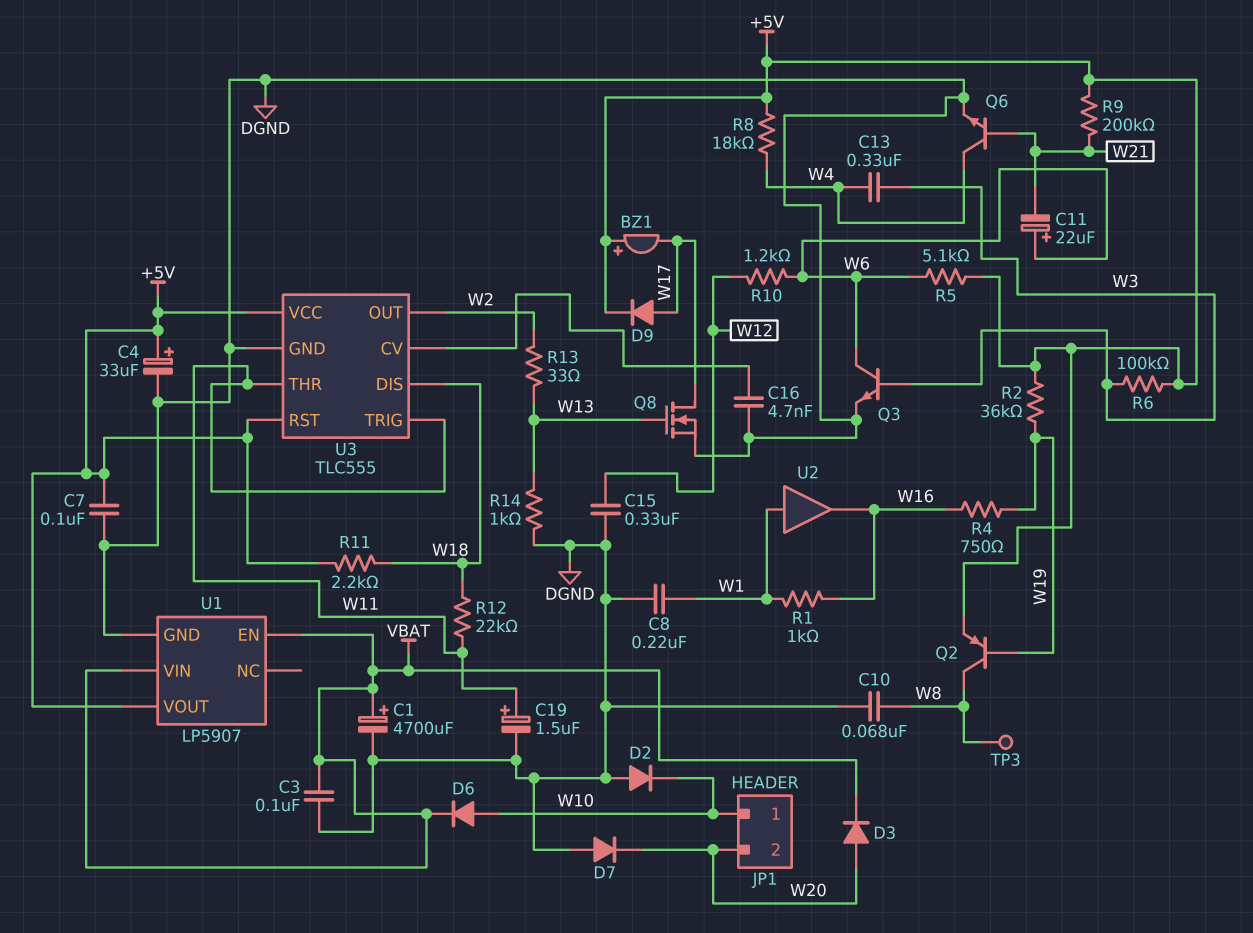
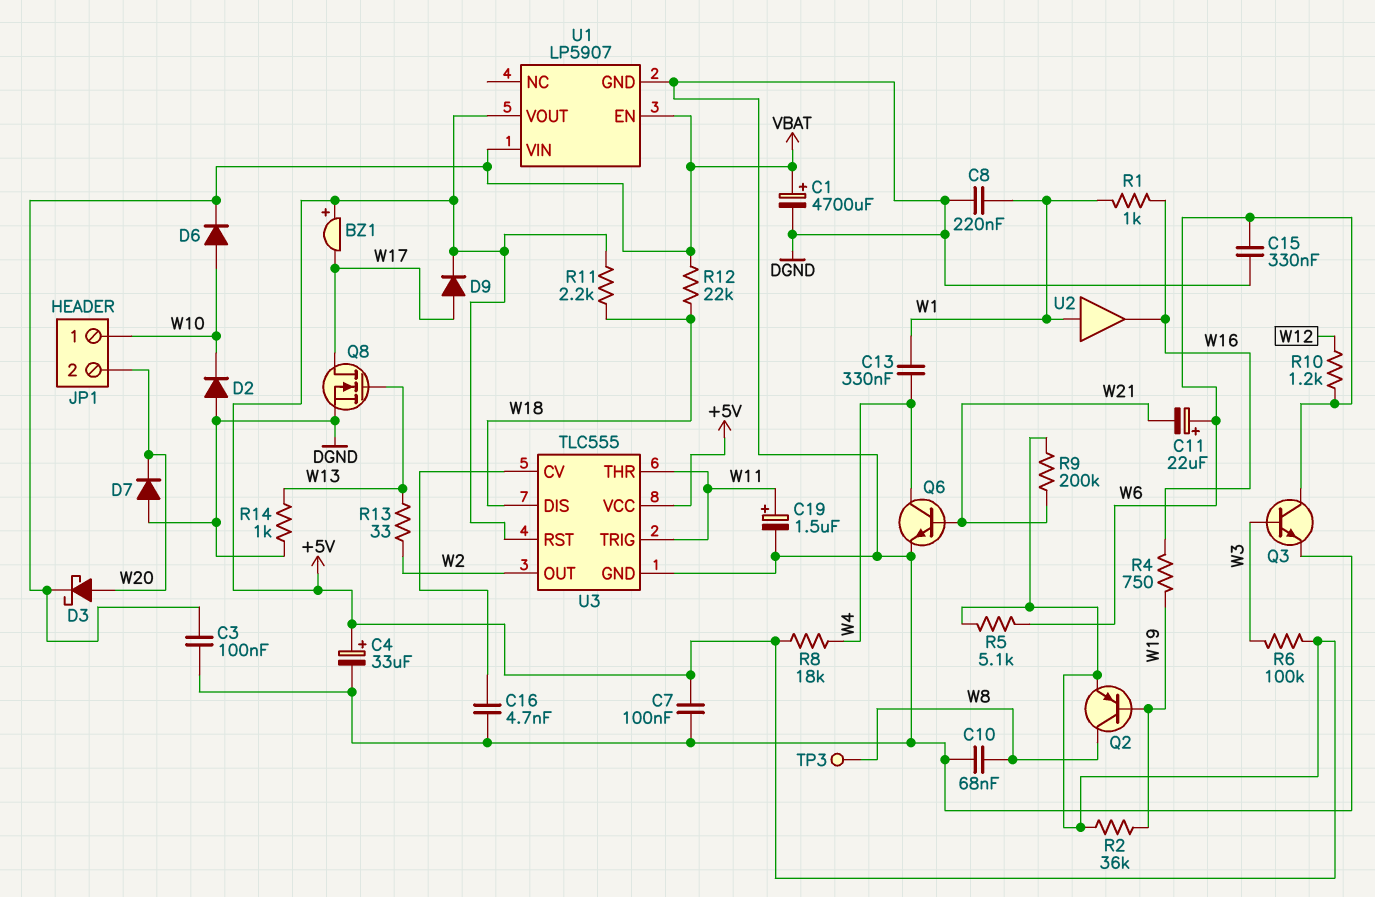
C13: 330nF (W3, W4) -> 330nF (W1, W4)
C15: 330nF (DGND, W12) -> 330nF (DGND, W6)
D3: diode (A W20, K VBAT) -> schottky (A W20, K VBAT)
R12: 22k (W11, W18) -> 22k (VBAT, W18)

